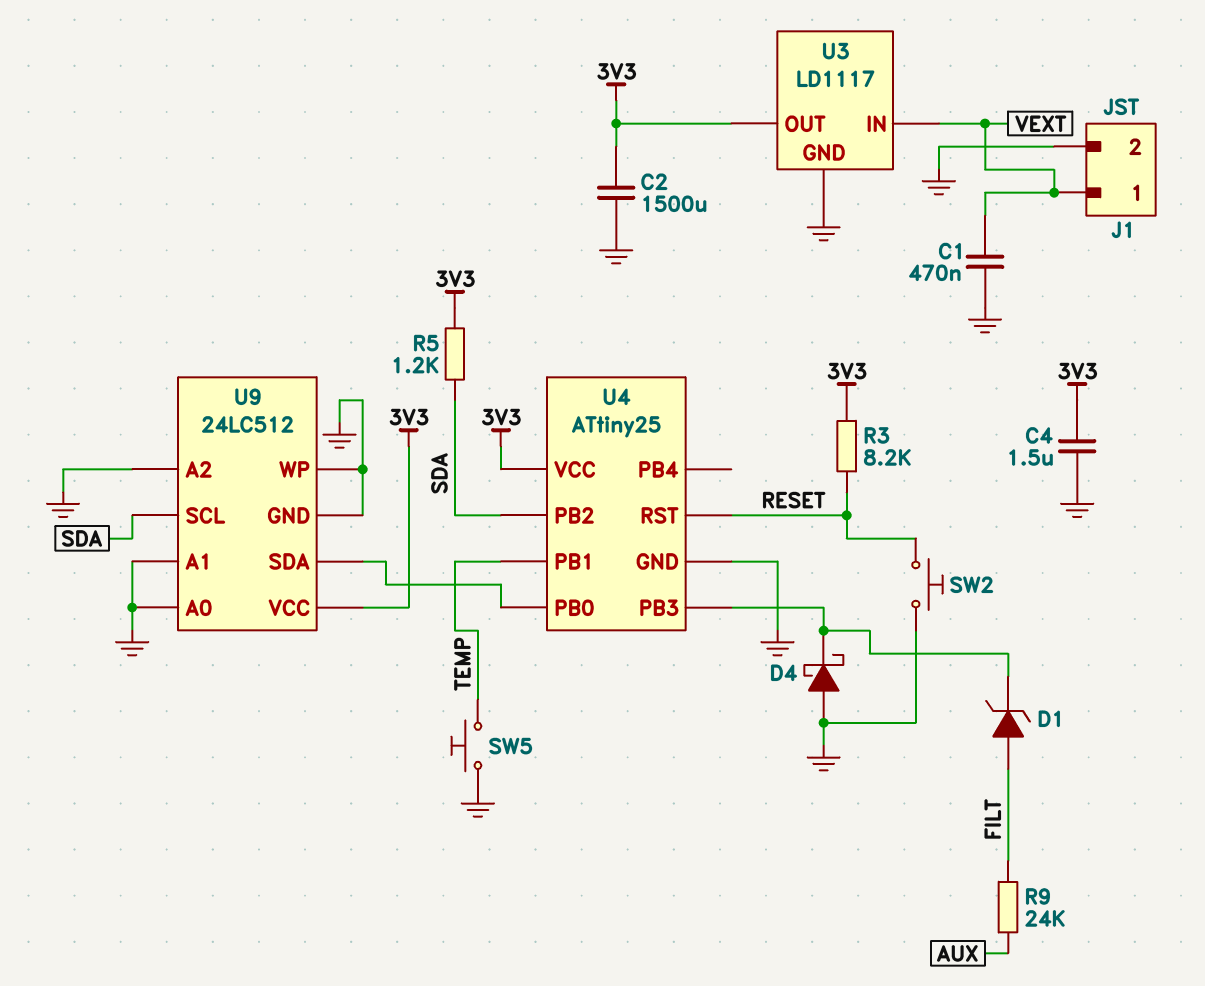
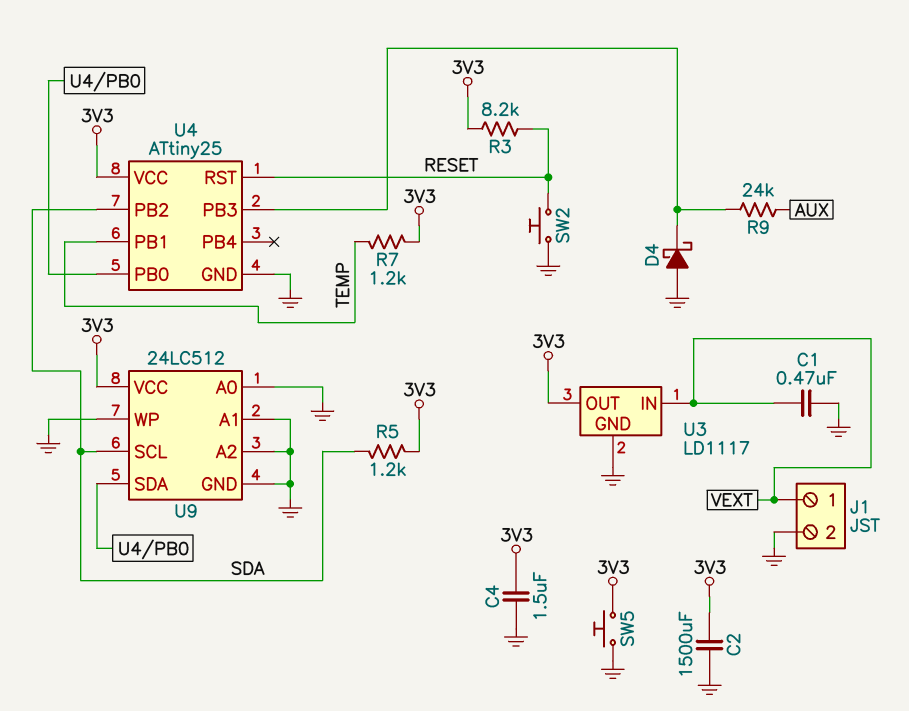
D1: zener (A FILT, K U4/PB3) -> none
R7: none -> 1.2k (3V3, TEMP)
R9: 24k (AUX, FILT) -> 24k (AUX, U4/PB3)
SW5: button (GND, TEMP) -> button (3V3, GND)

